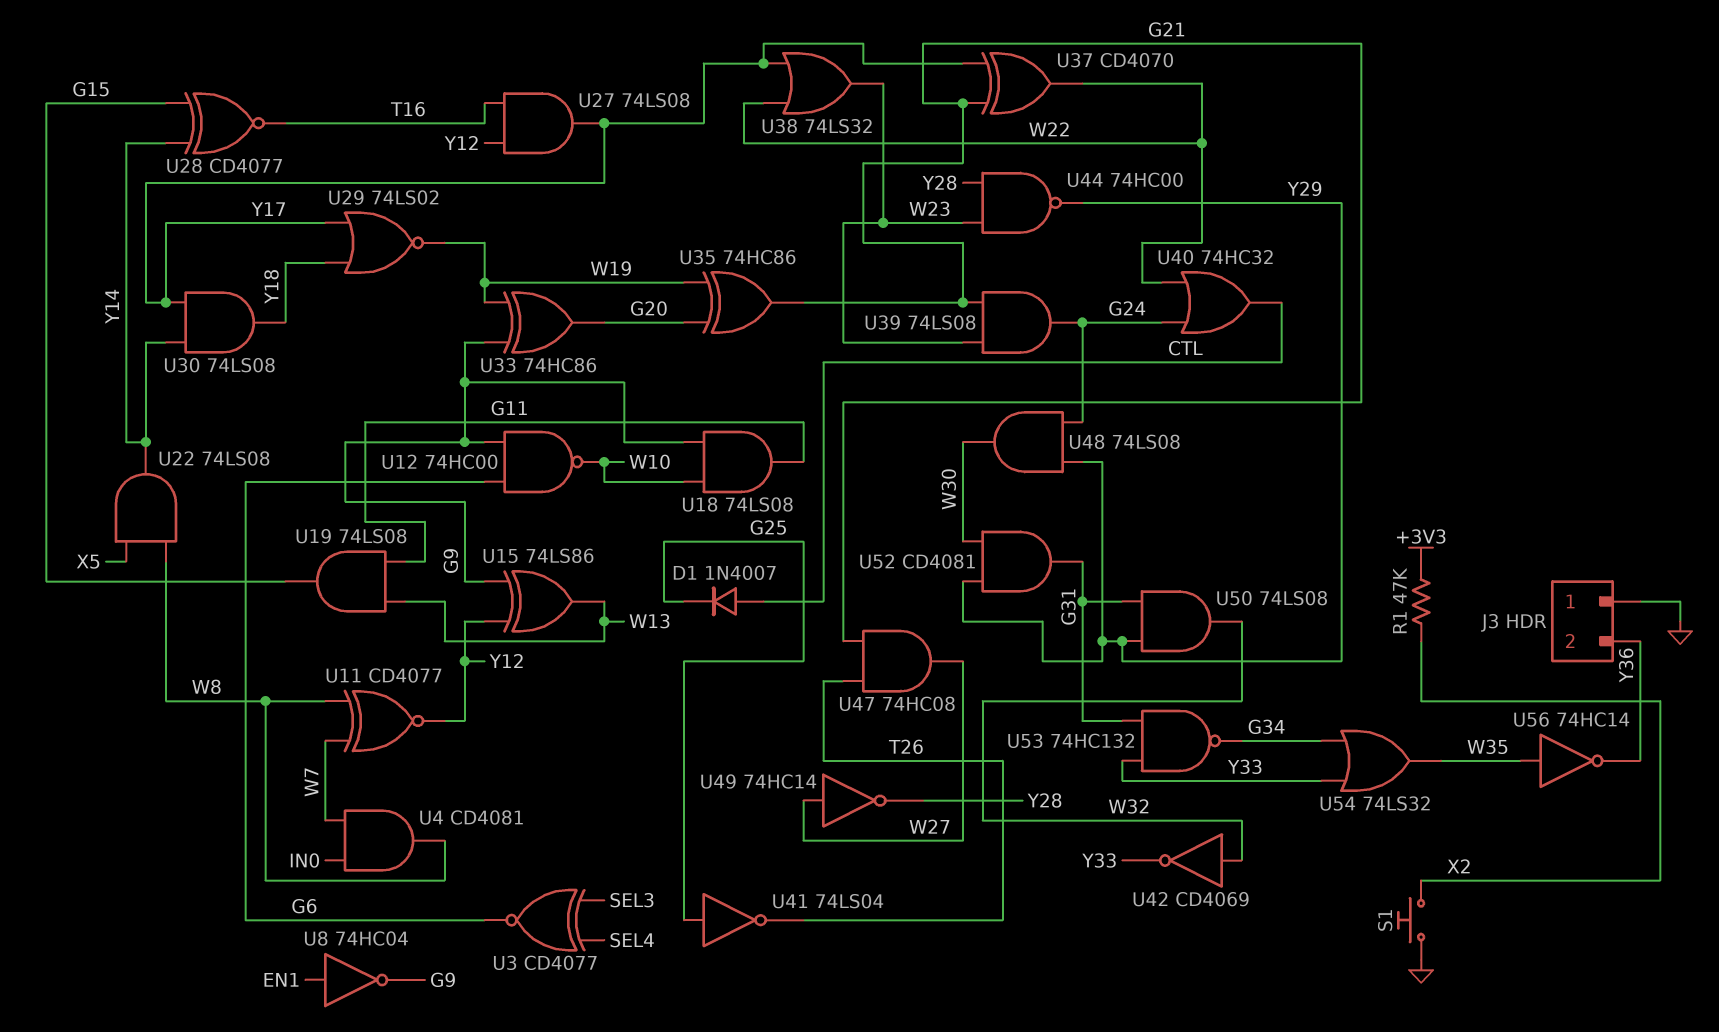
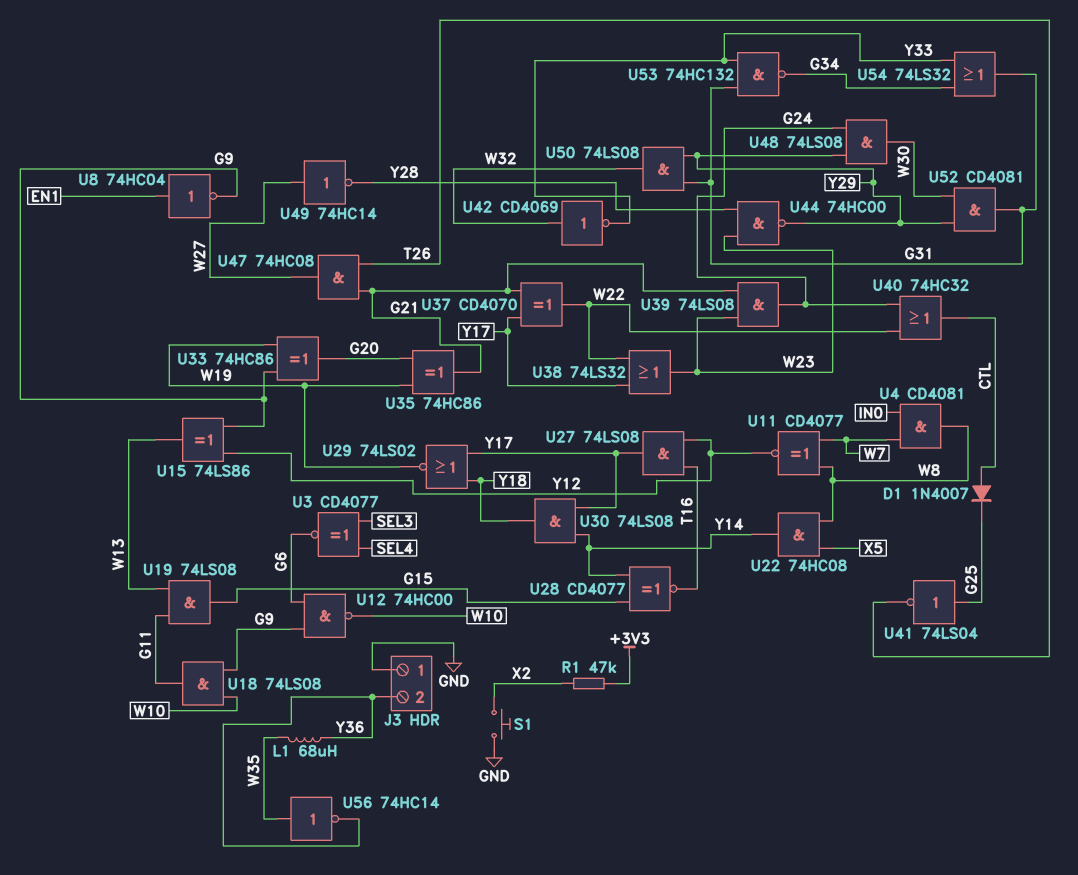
L1: none -> 68uH (W35, Y36)
U22: AND 74LS08 (in W8, in X5, out Y14) -> AND 74HC08 (in W8, in X5, out Y14)
U54: OR 74LS32 (in G34, in Y33, out W35) -> OR 74LS32 (in G34, in Y33, out G31)

